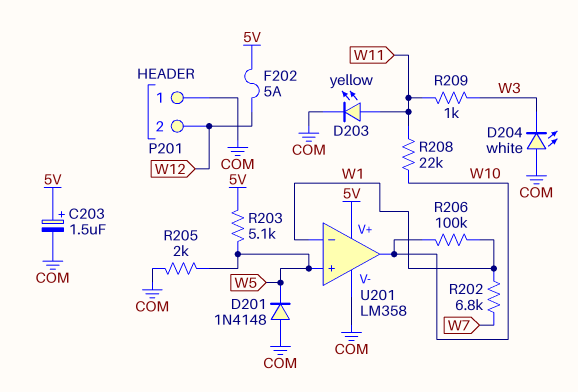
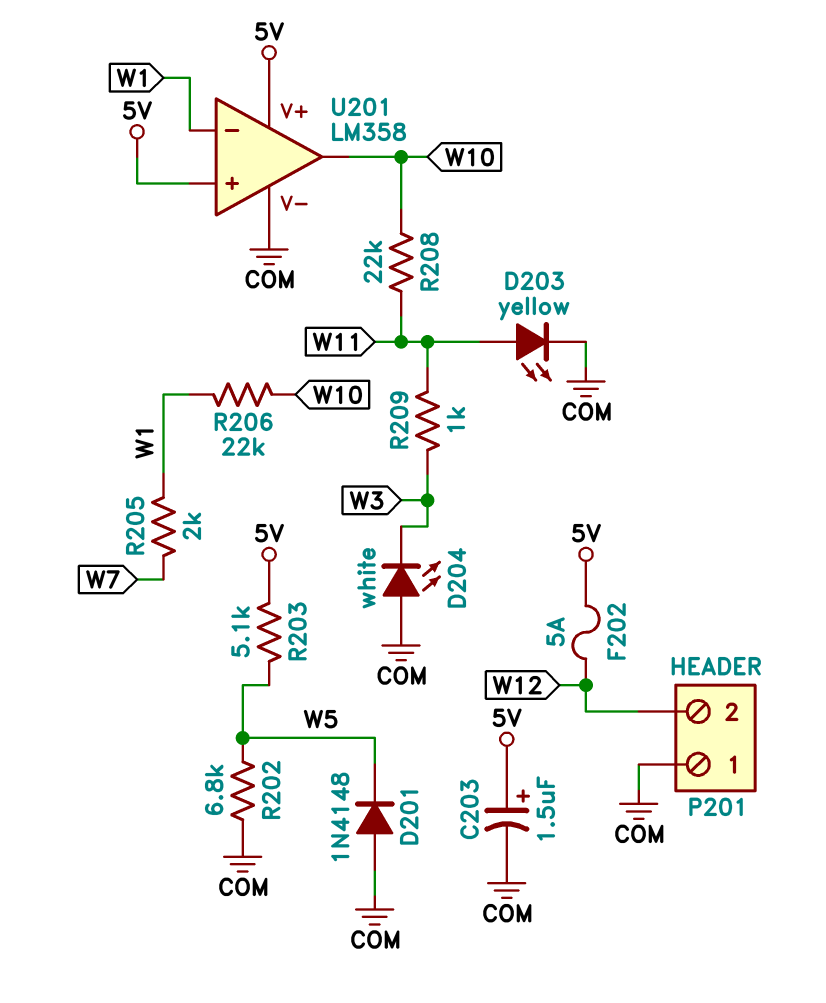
R202: 6.8k (W1, W7) -> 6.8k (COM, W5)
R205: 2k (COM, W5) -> 2k (W1, W7)
R206: 100k (W1, W10) -> 22k (W1, W10)
U201 pin in+: W5 -> 5V

